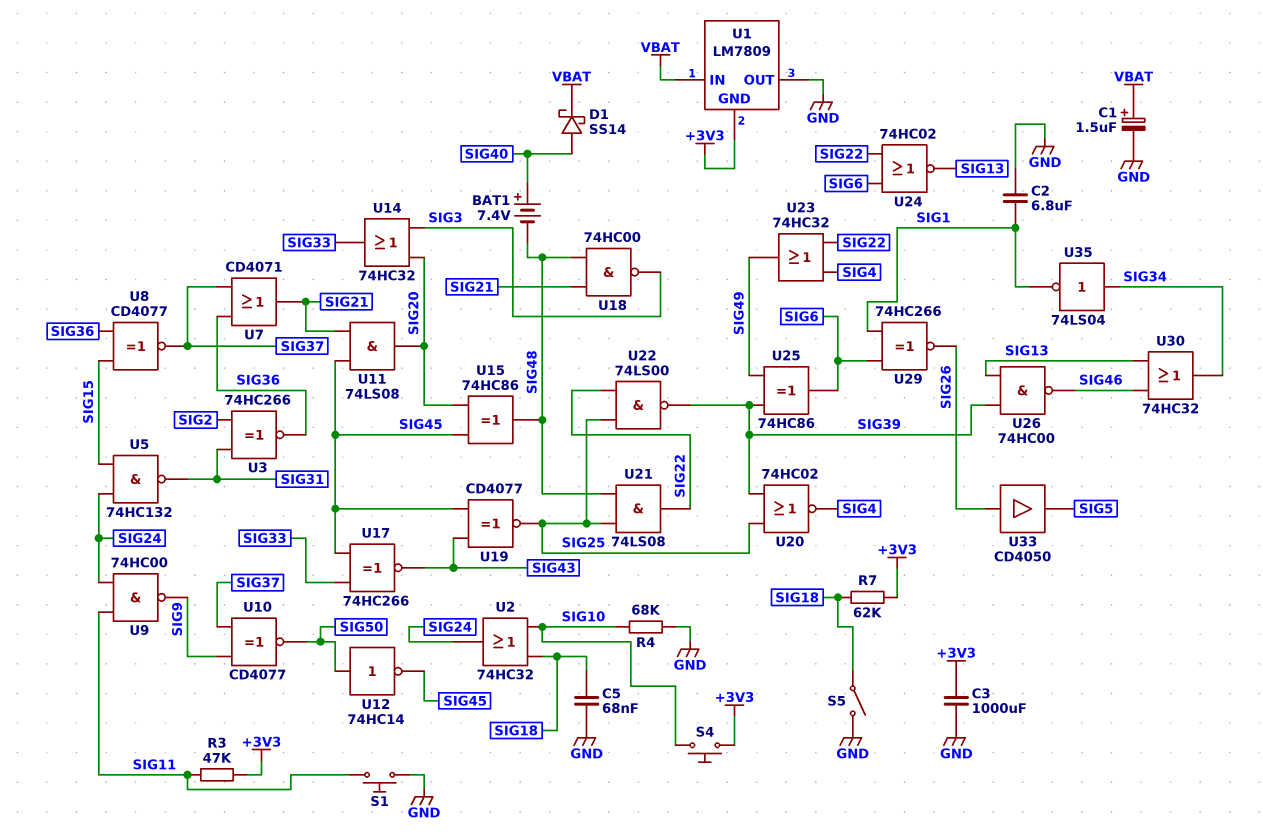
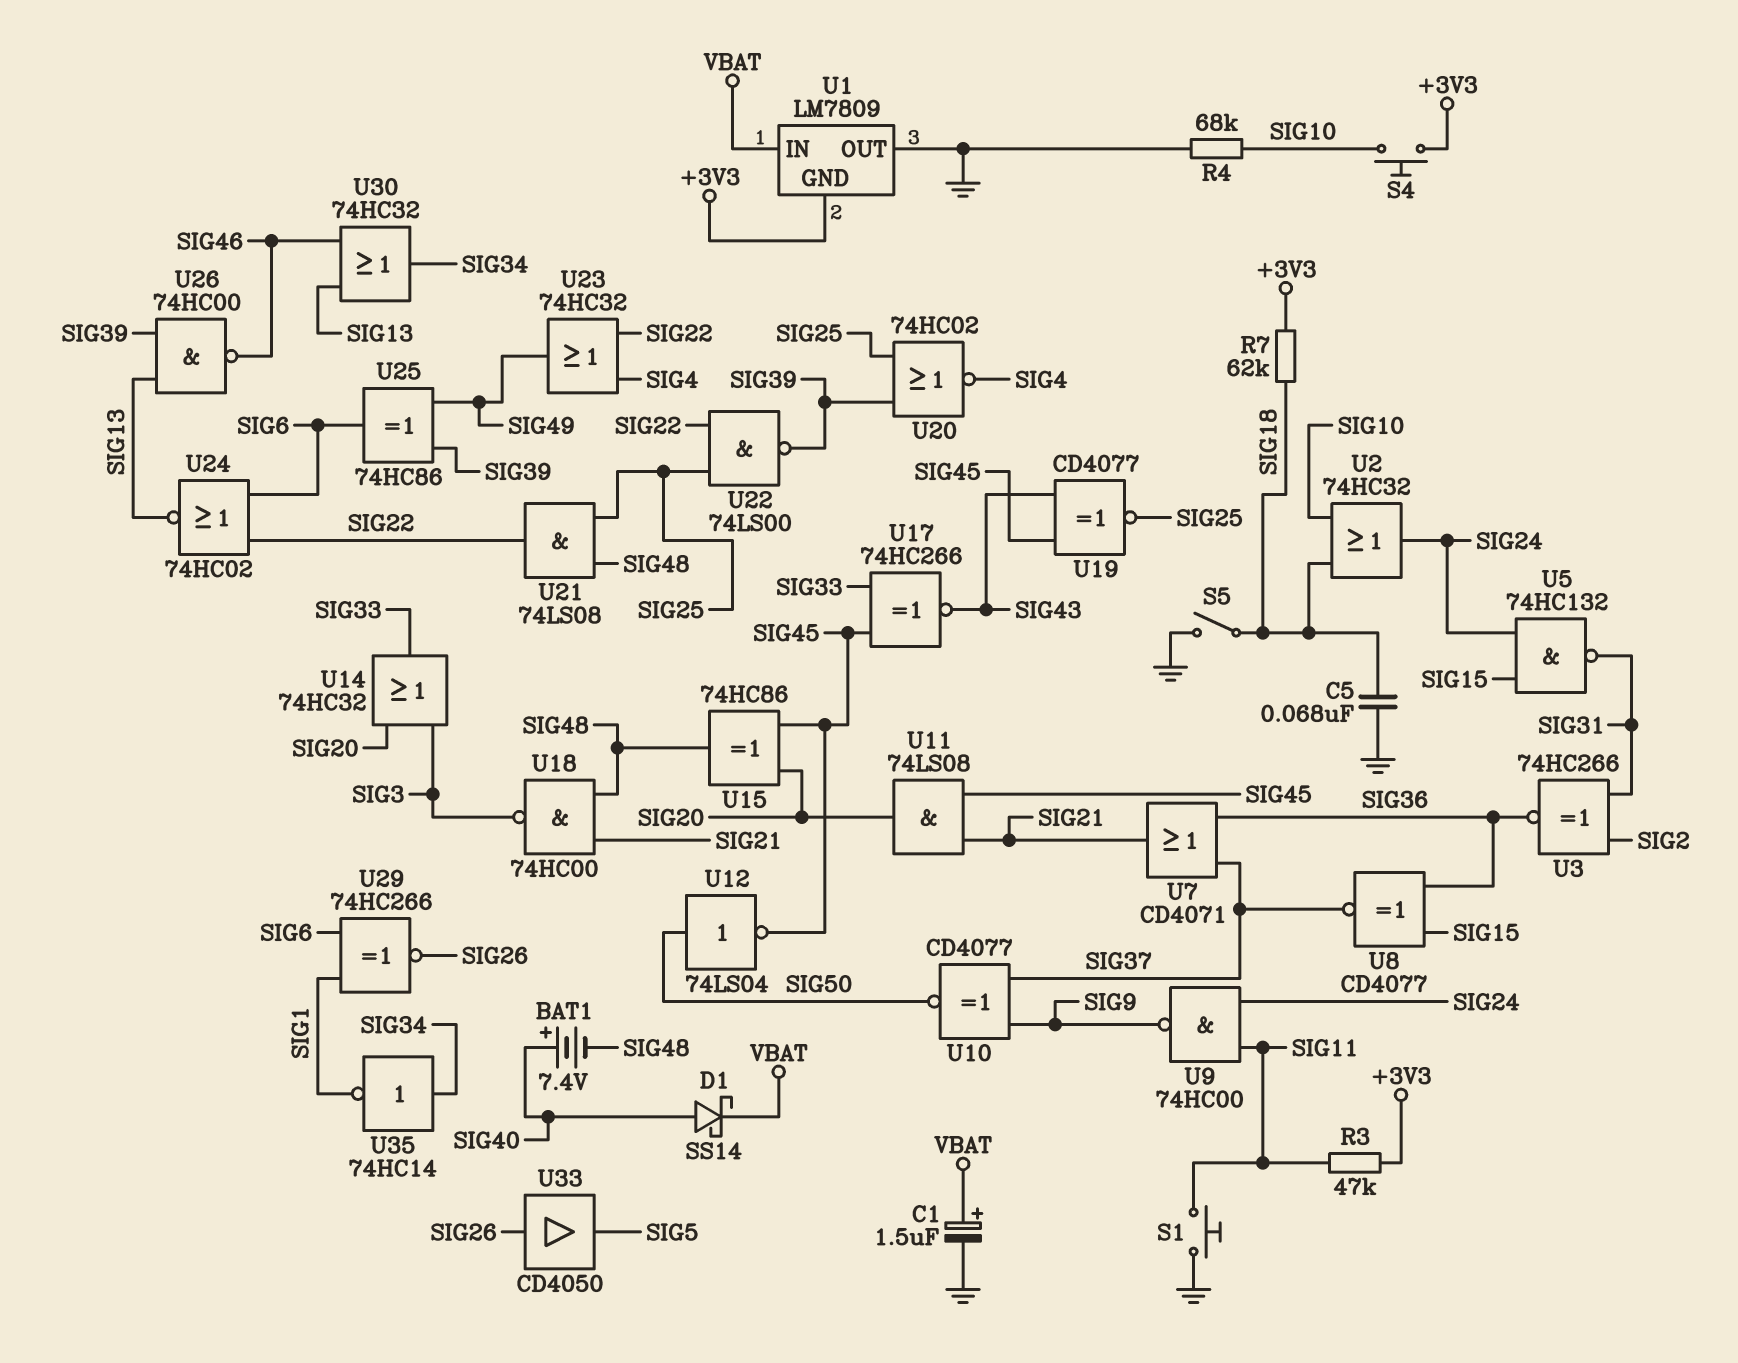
C2: 6.8uF (GND, SIG1) -> none
C3: 1000uF (+3V3, GND) -> none
U12: NOT 74HC14 (in SIG50, out SIG45) -> NOT 74LS04 (in SIG50, out SIG45)
U35: NOT 74LS04 (in SIG34, out SIG1) -> NOT 74HC14 (in SIG34, out SIG1)

